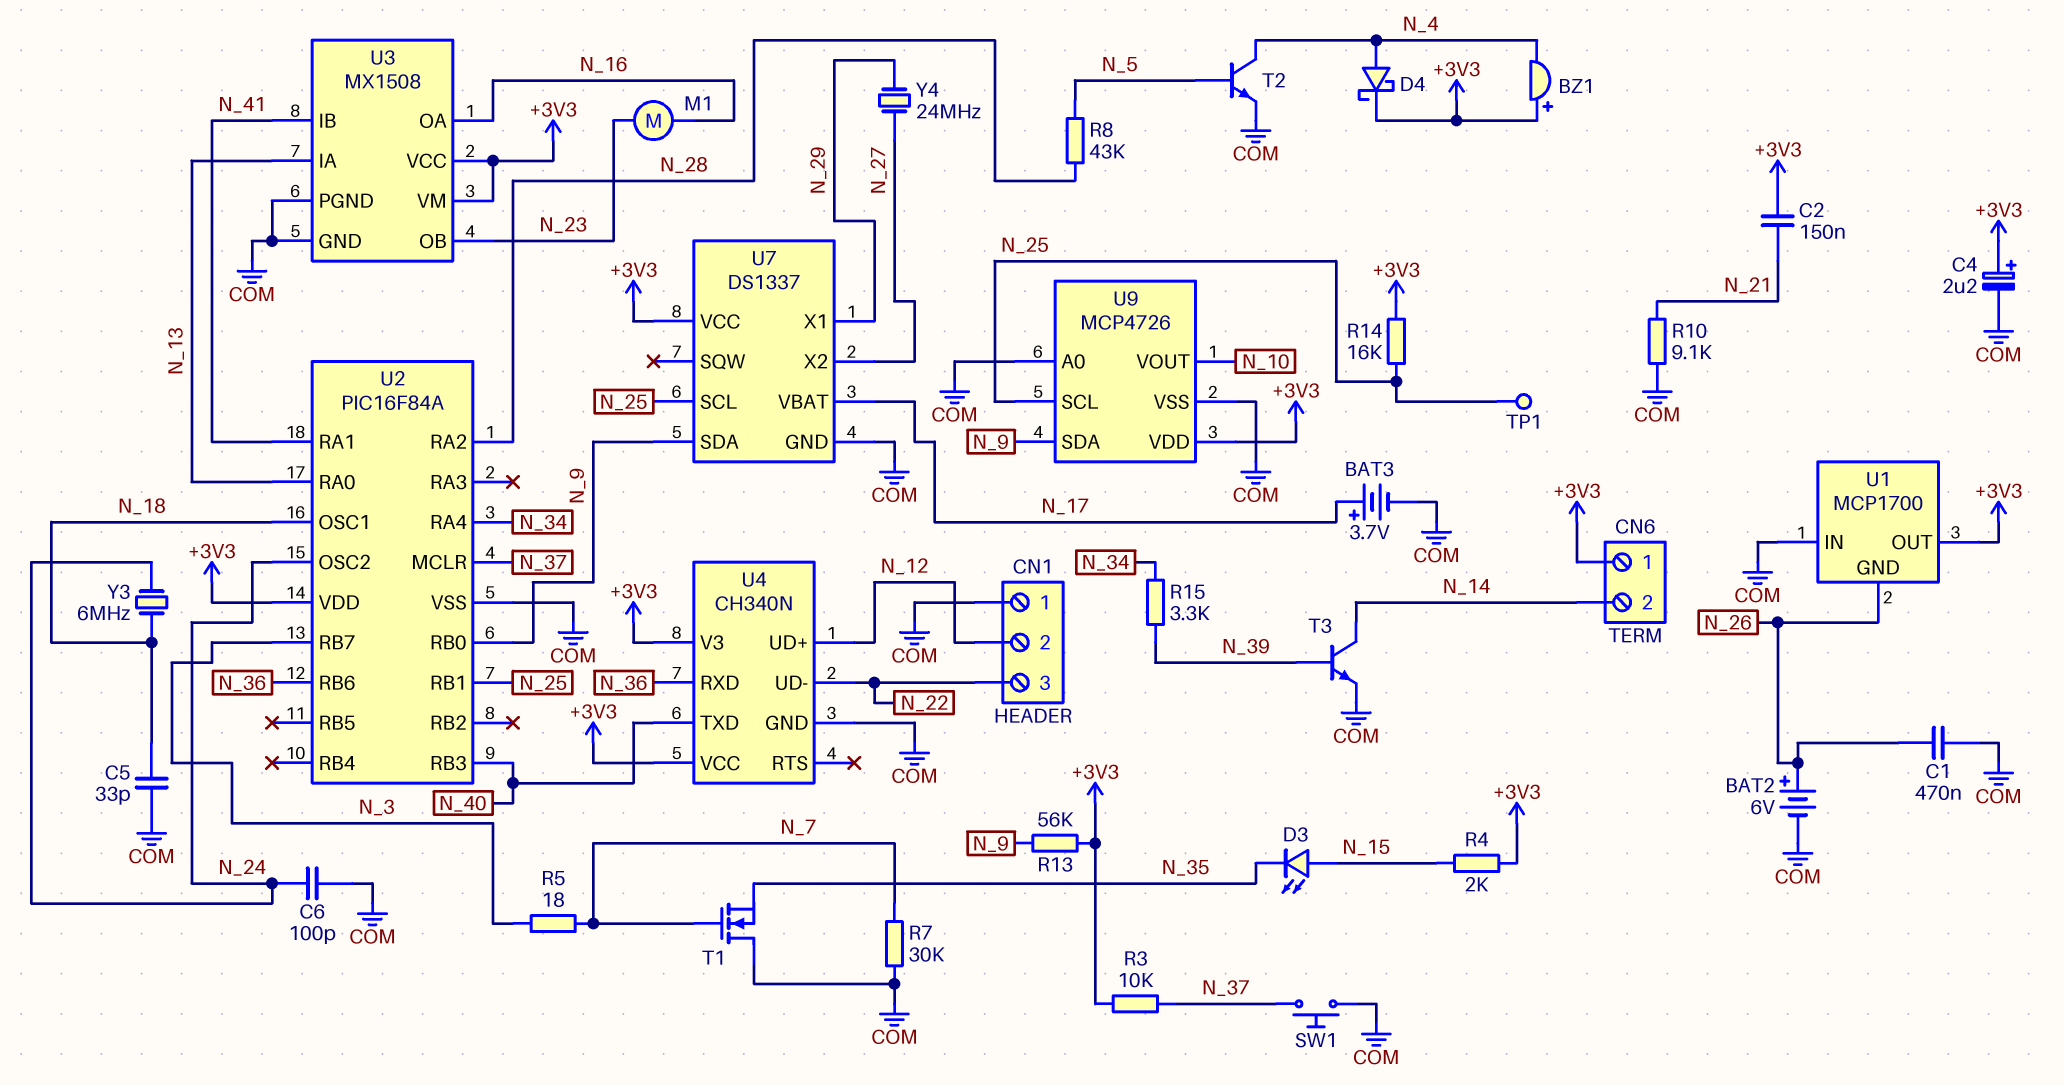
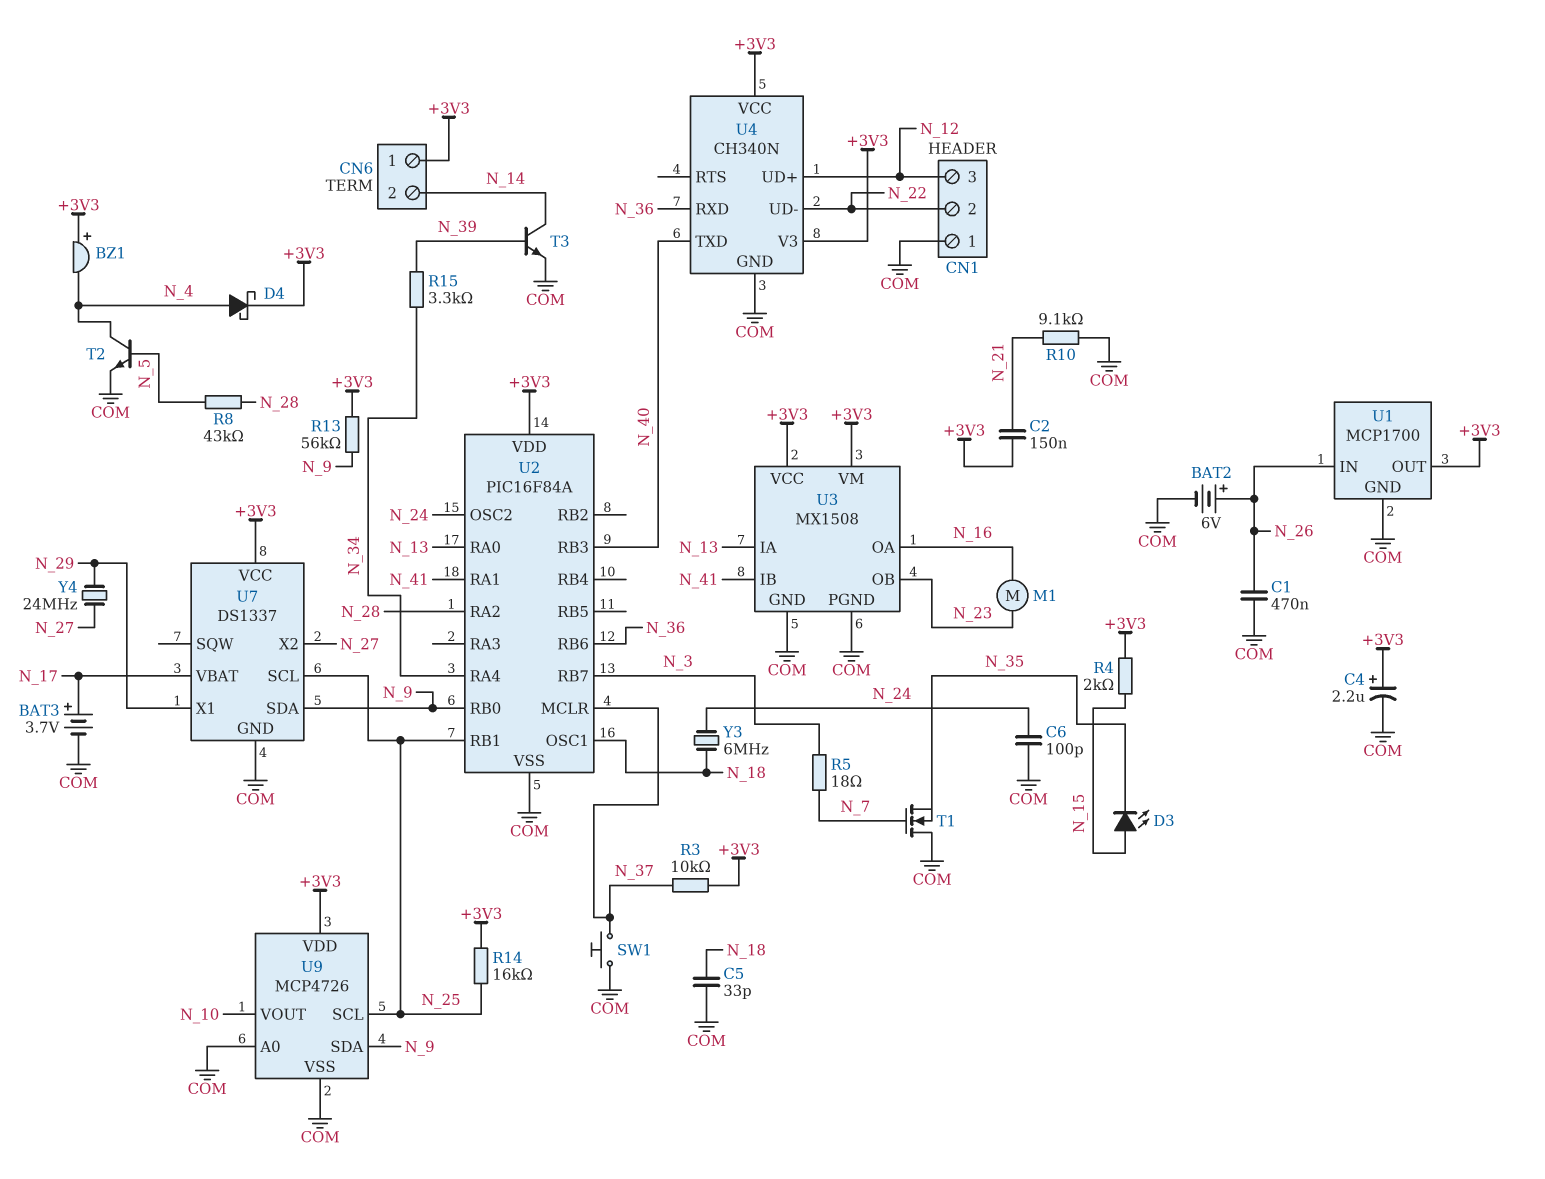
CN1 pin 2: N_12 -> N_22
CN1 pin 3: N_22 -> N_12
R7: 30k (COM, N_7) -> none
TP1: test point (N_25) -> none
U1 pin GND: N_26 -> COM
U1 pin IN: COM -> N_26

